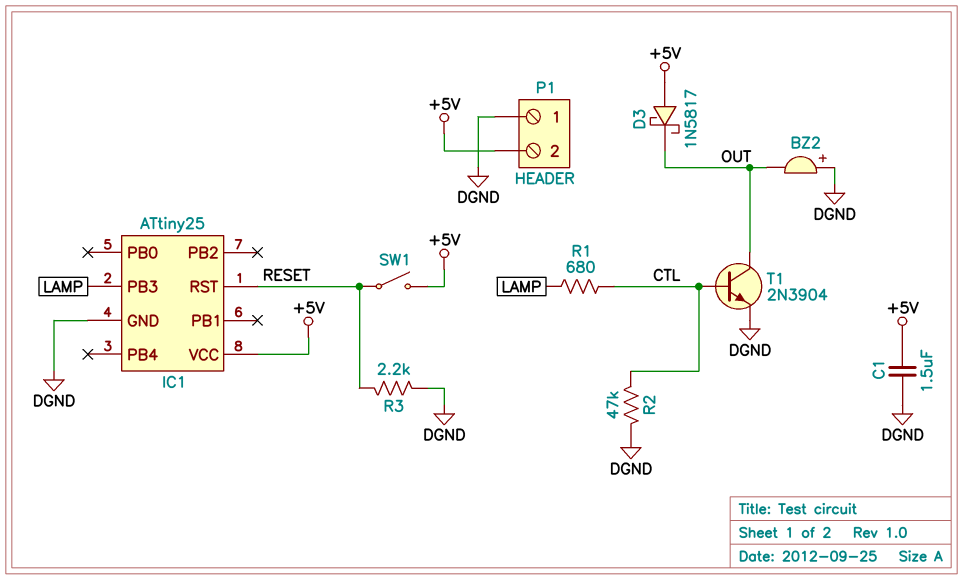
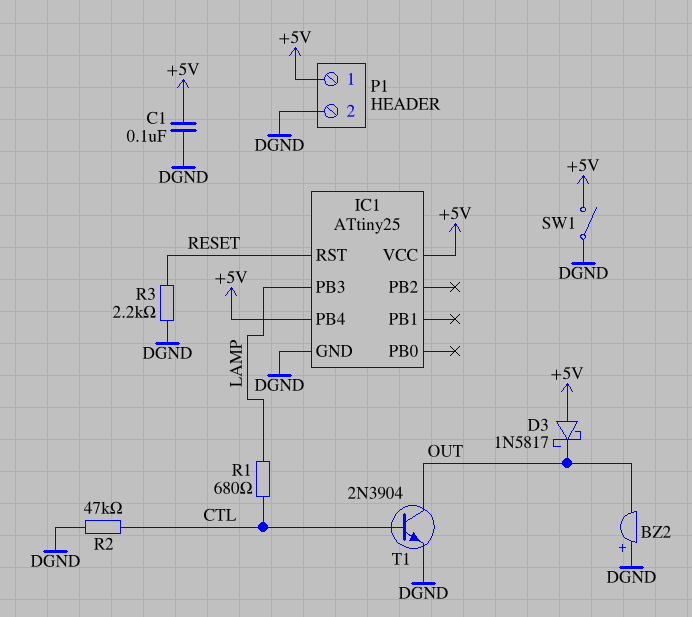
C1: 1.5uF (+5V, DGND) -> 100nF (+5V, DGND)
IC1 pin PB4: none -> +5V
P1 pin 1: DGND -> +5V
P1 pin 2: +5V -> DGND
SW1: switch (+5V, RESET) -> switch (+5V, DGND)

